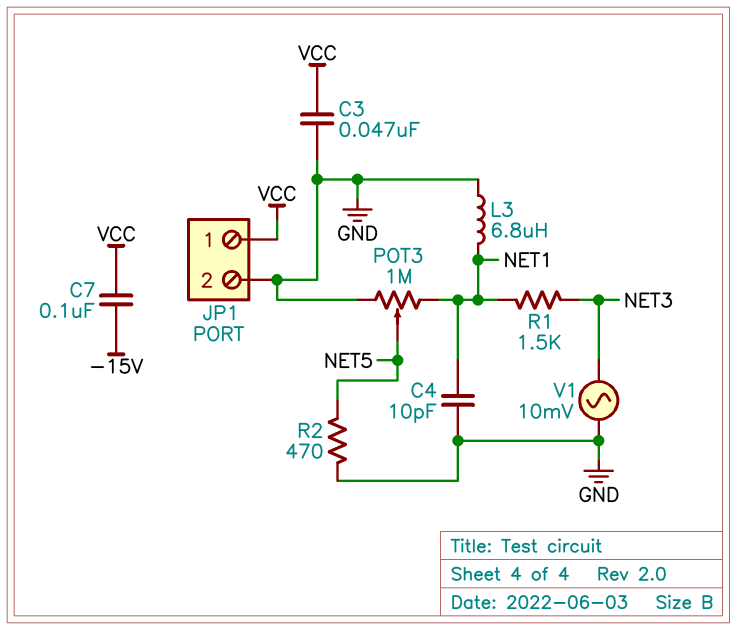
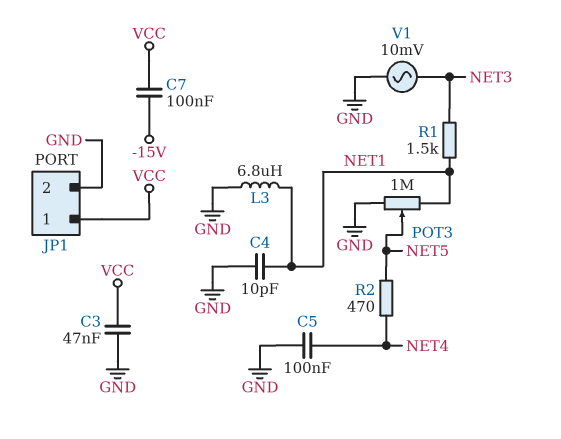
C5: none -> 100nF (GND, NET4)
R2: 470 (GND, NET5) -> 470 (NET4, NET5)

